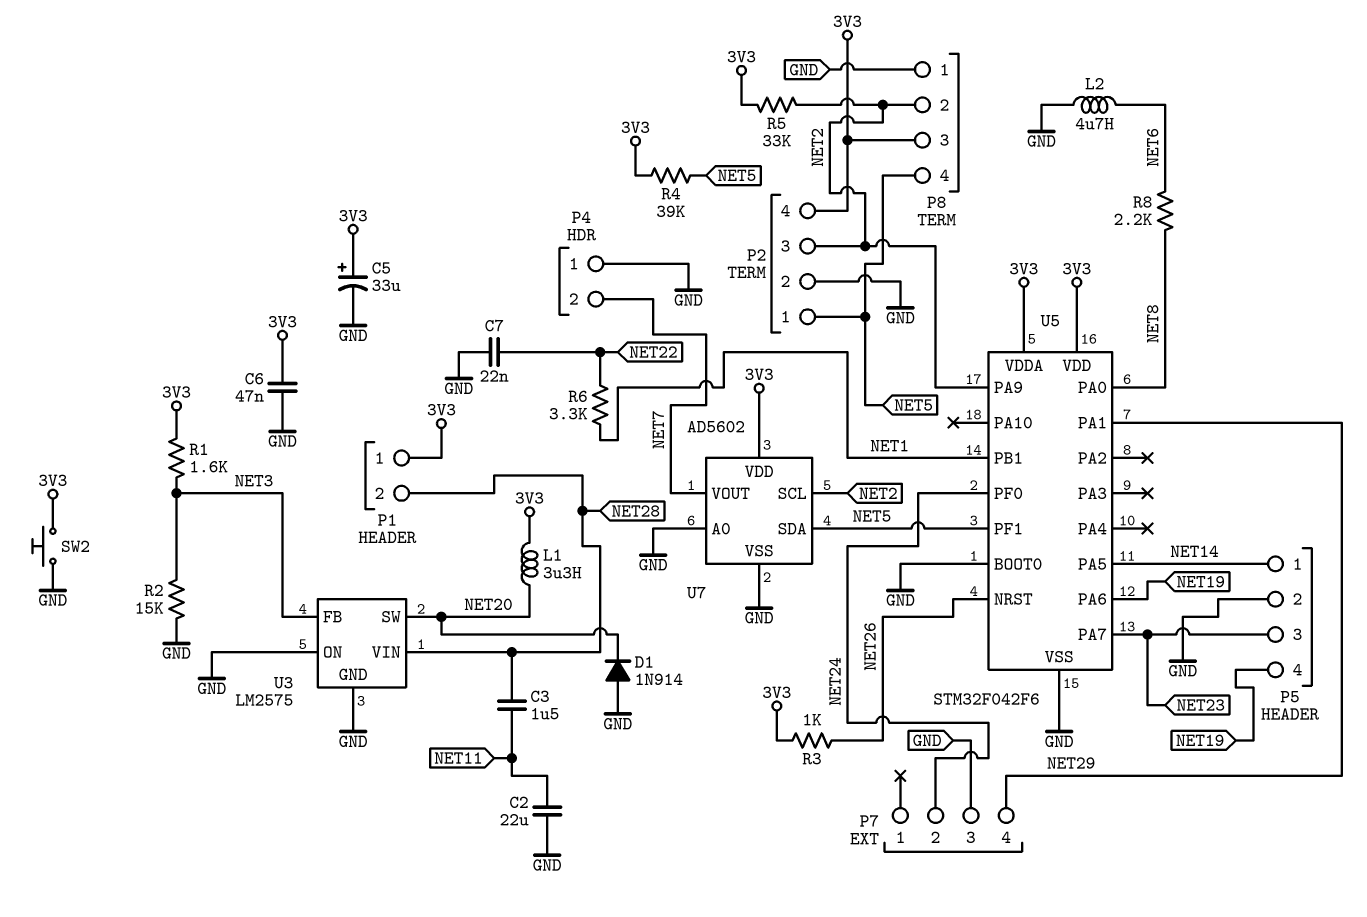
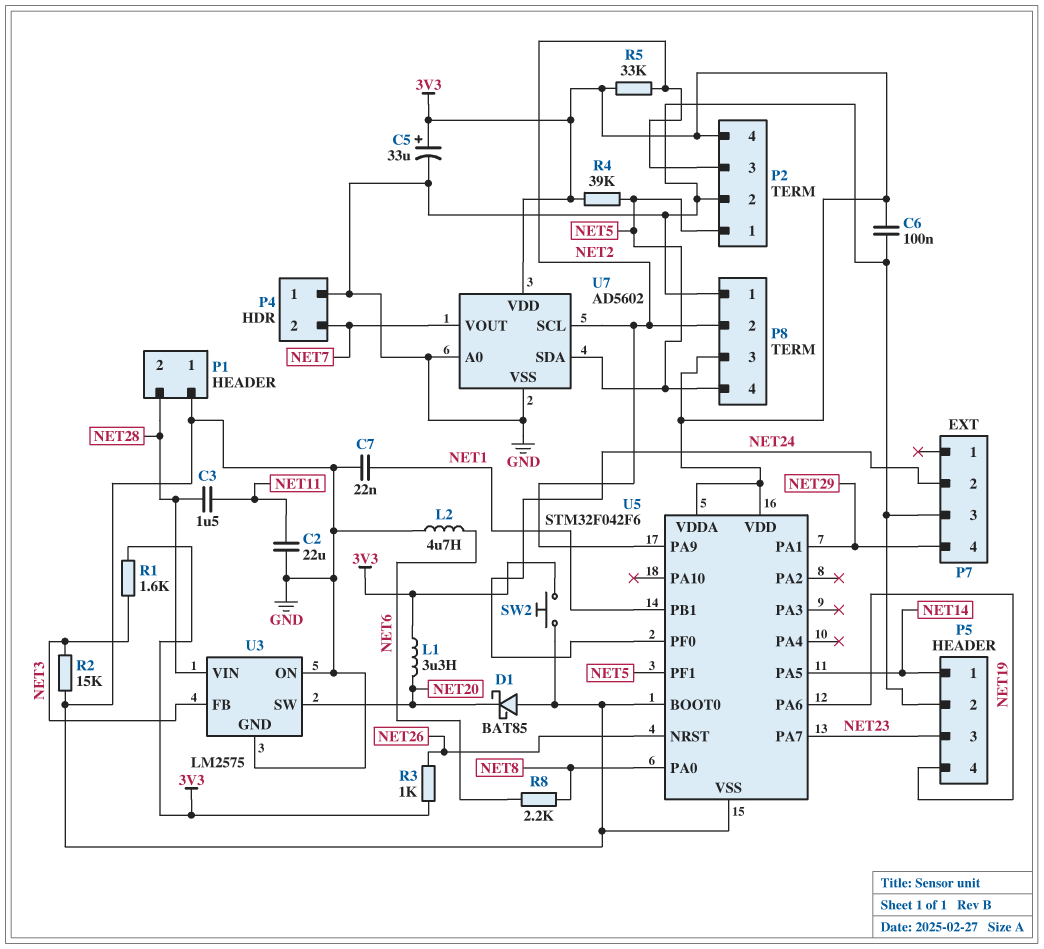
C6: 47nF (3V3, GND) -> 100nF (3V3, GND)
C7: 22nF (GND, NET22) -> 22nF (GND, NET1)
D1: diode 1N914 (A GND, K NET20) -> schottky BAT85 (A GND, K NET20)
P1 pin 1: 3V3 -> GND
R6: 3.3k (NET1, NET22) -> none

